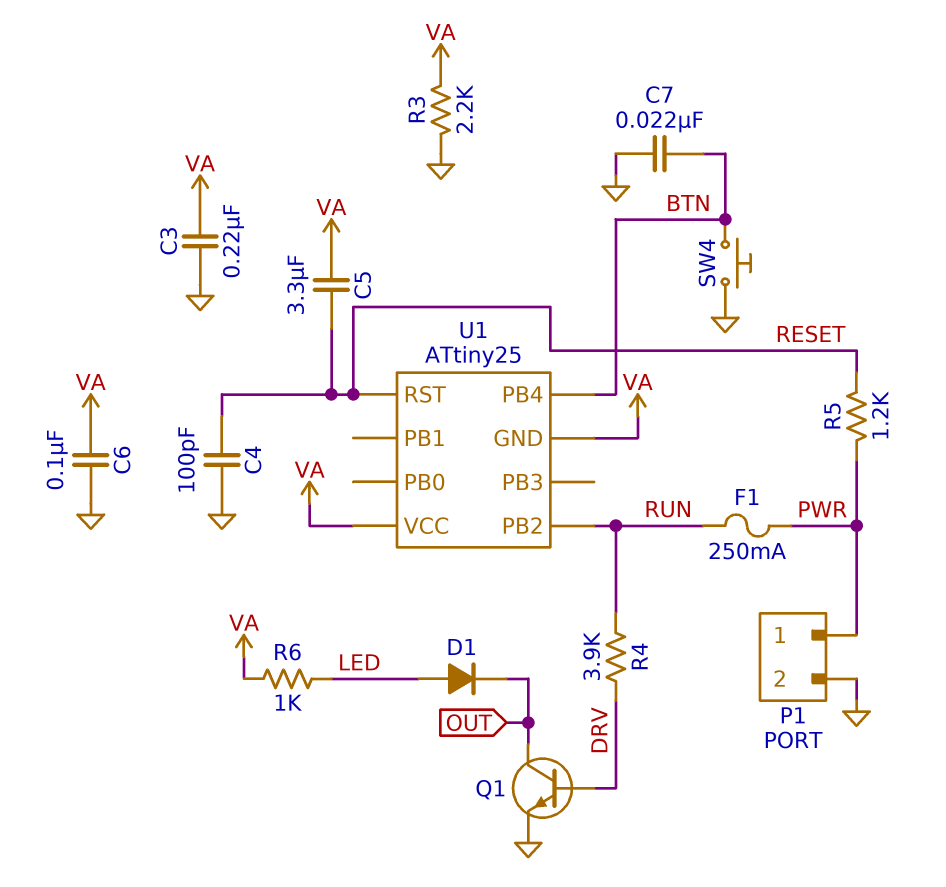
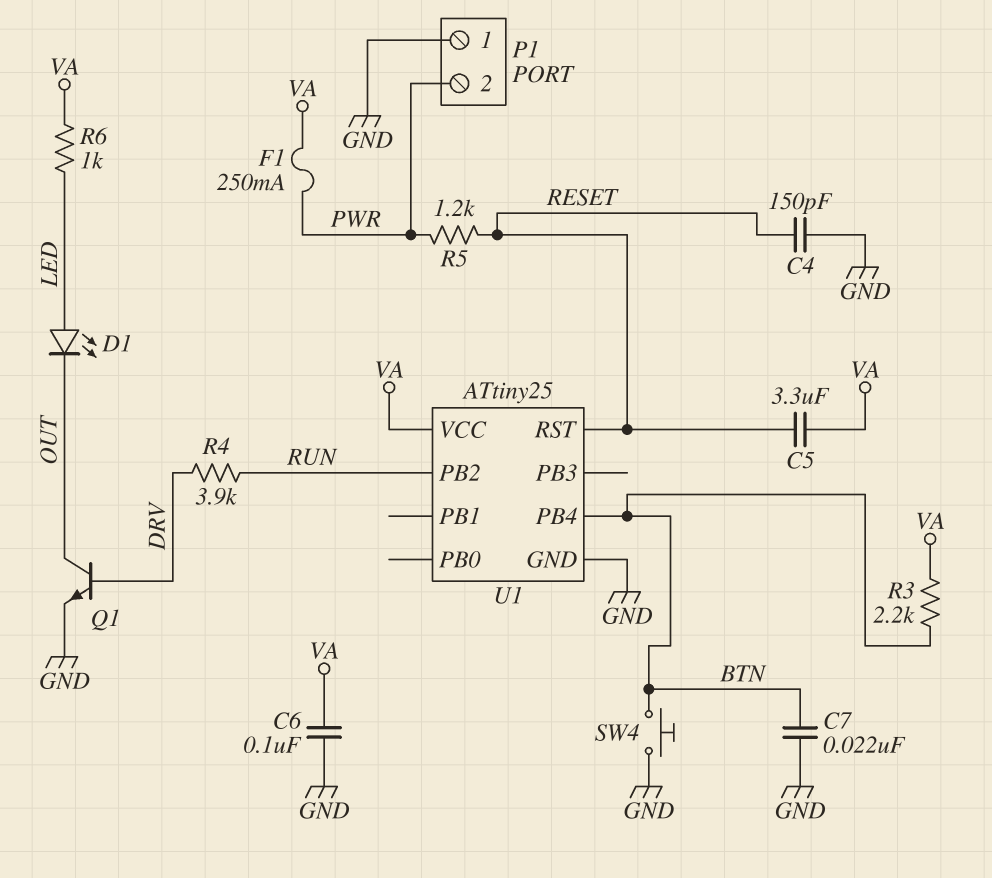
C3: 220nF (GND, VA) -> none
C4: 100pF (GND, RESET) -> 150pF (GND, RESET)
D1: diode (A LED, K OUT) -> LED (A LED, K OUT)
F1: 250mA (PWR, RUN) -> 250mA (PWR, VA)
P1 pin 1: PWR -> GND
P1 pin 2: GND -> PWR
R3: 2.2k (GND, VA) -> 2.2k (BTN, VA)
U1 pin GND: VA -> GND

